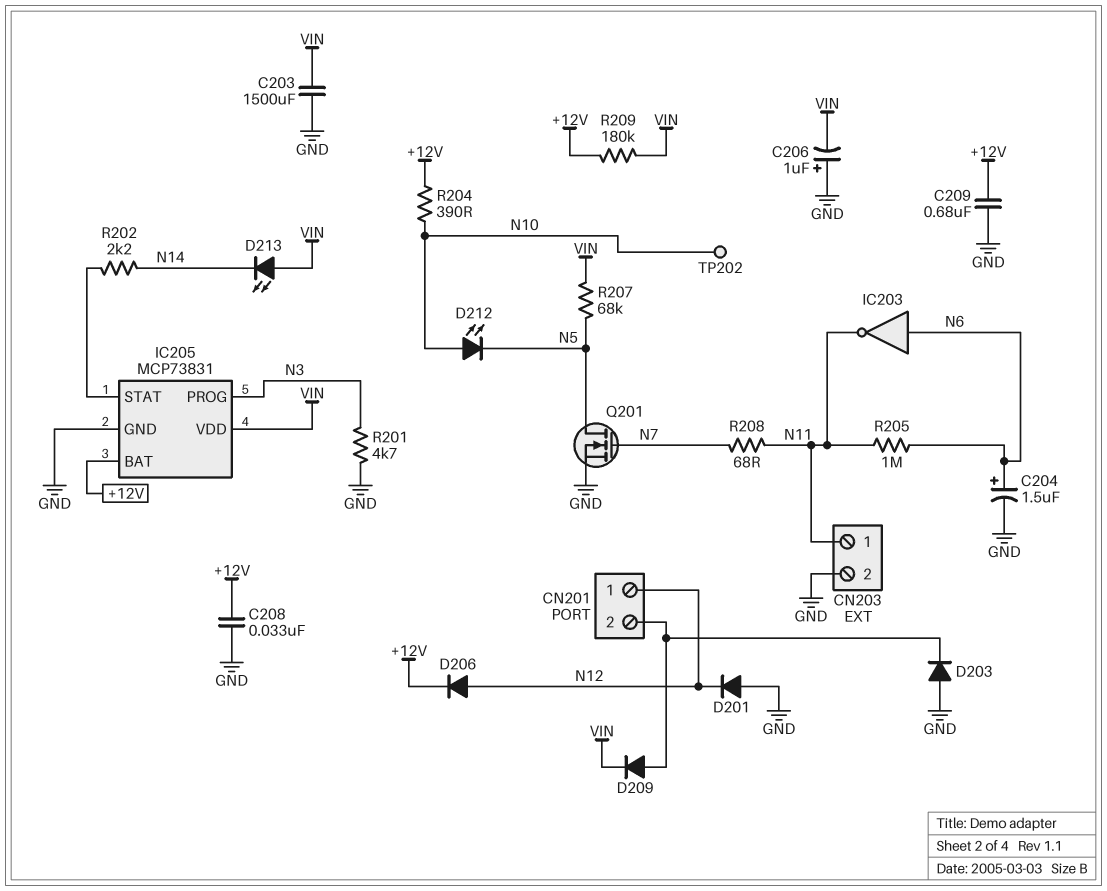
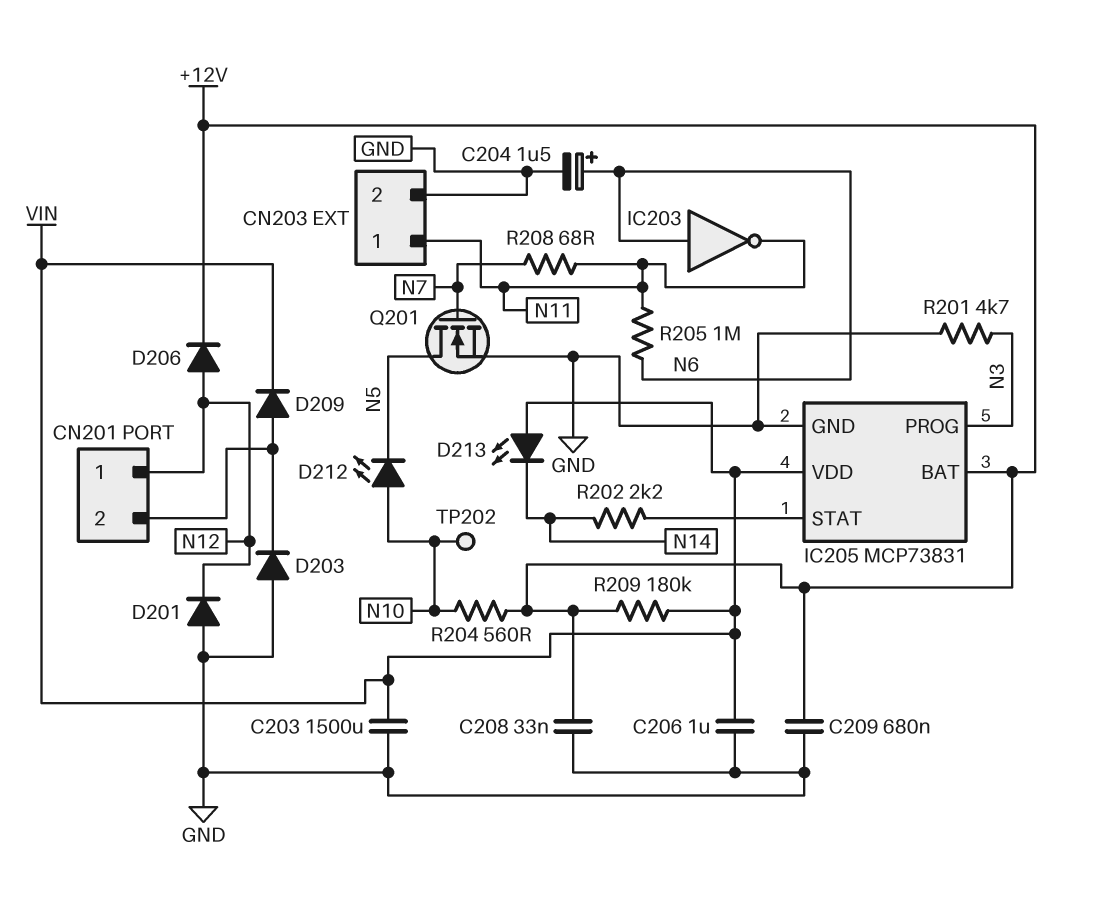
C206: 1uF (plus GND, minus VIN) -> 1uF (GND, VIN)
R204: 390 (+12V, N10) -> 560 (+12V, N10)
R207: 68k (N5, VIN) -> none

